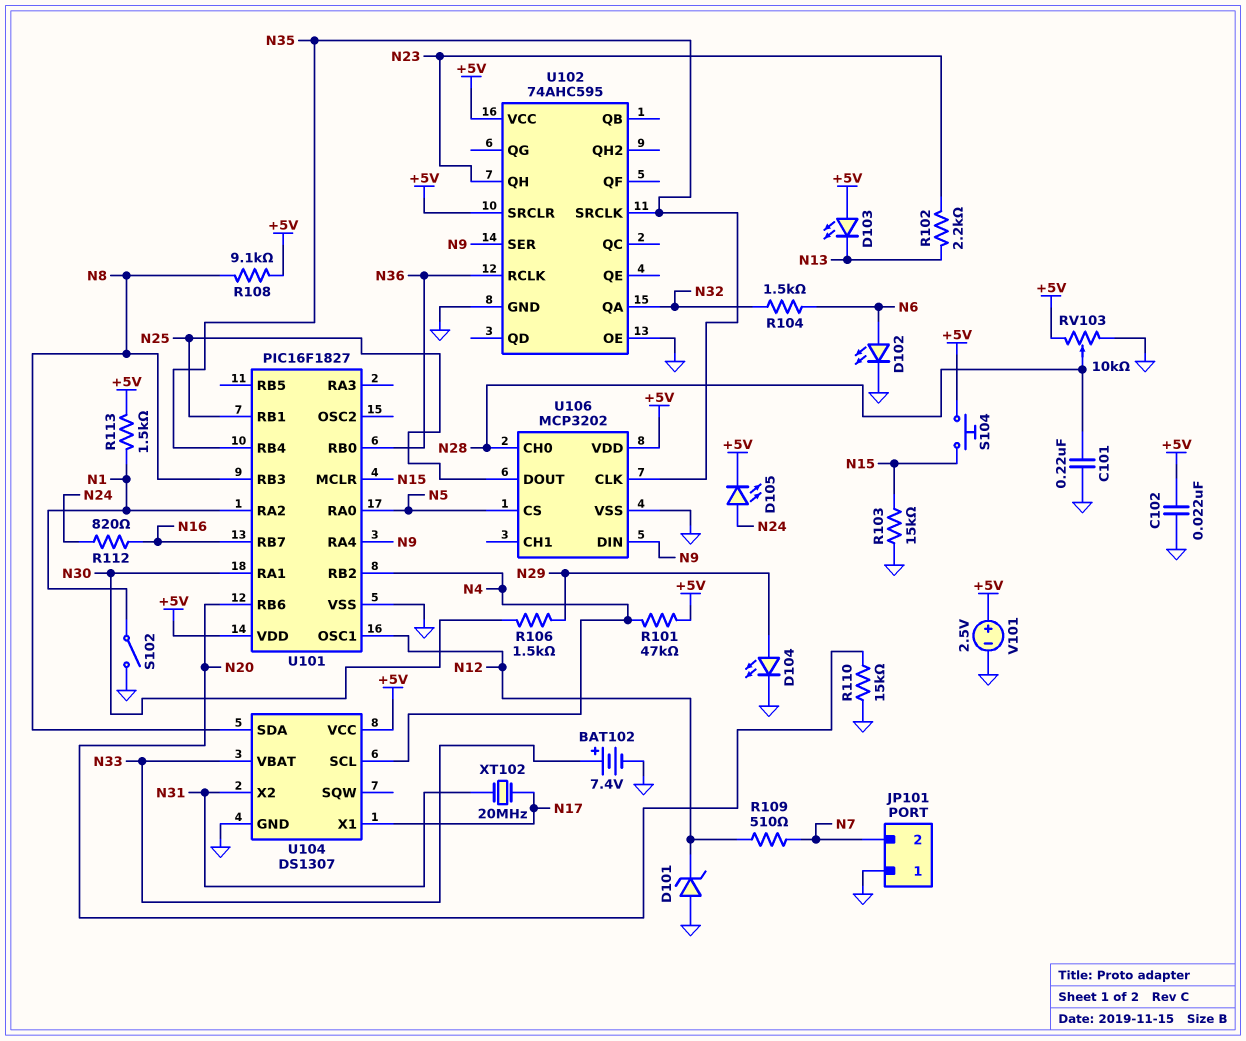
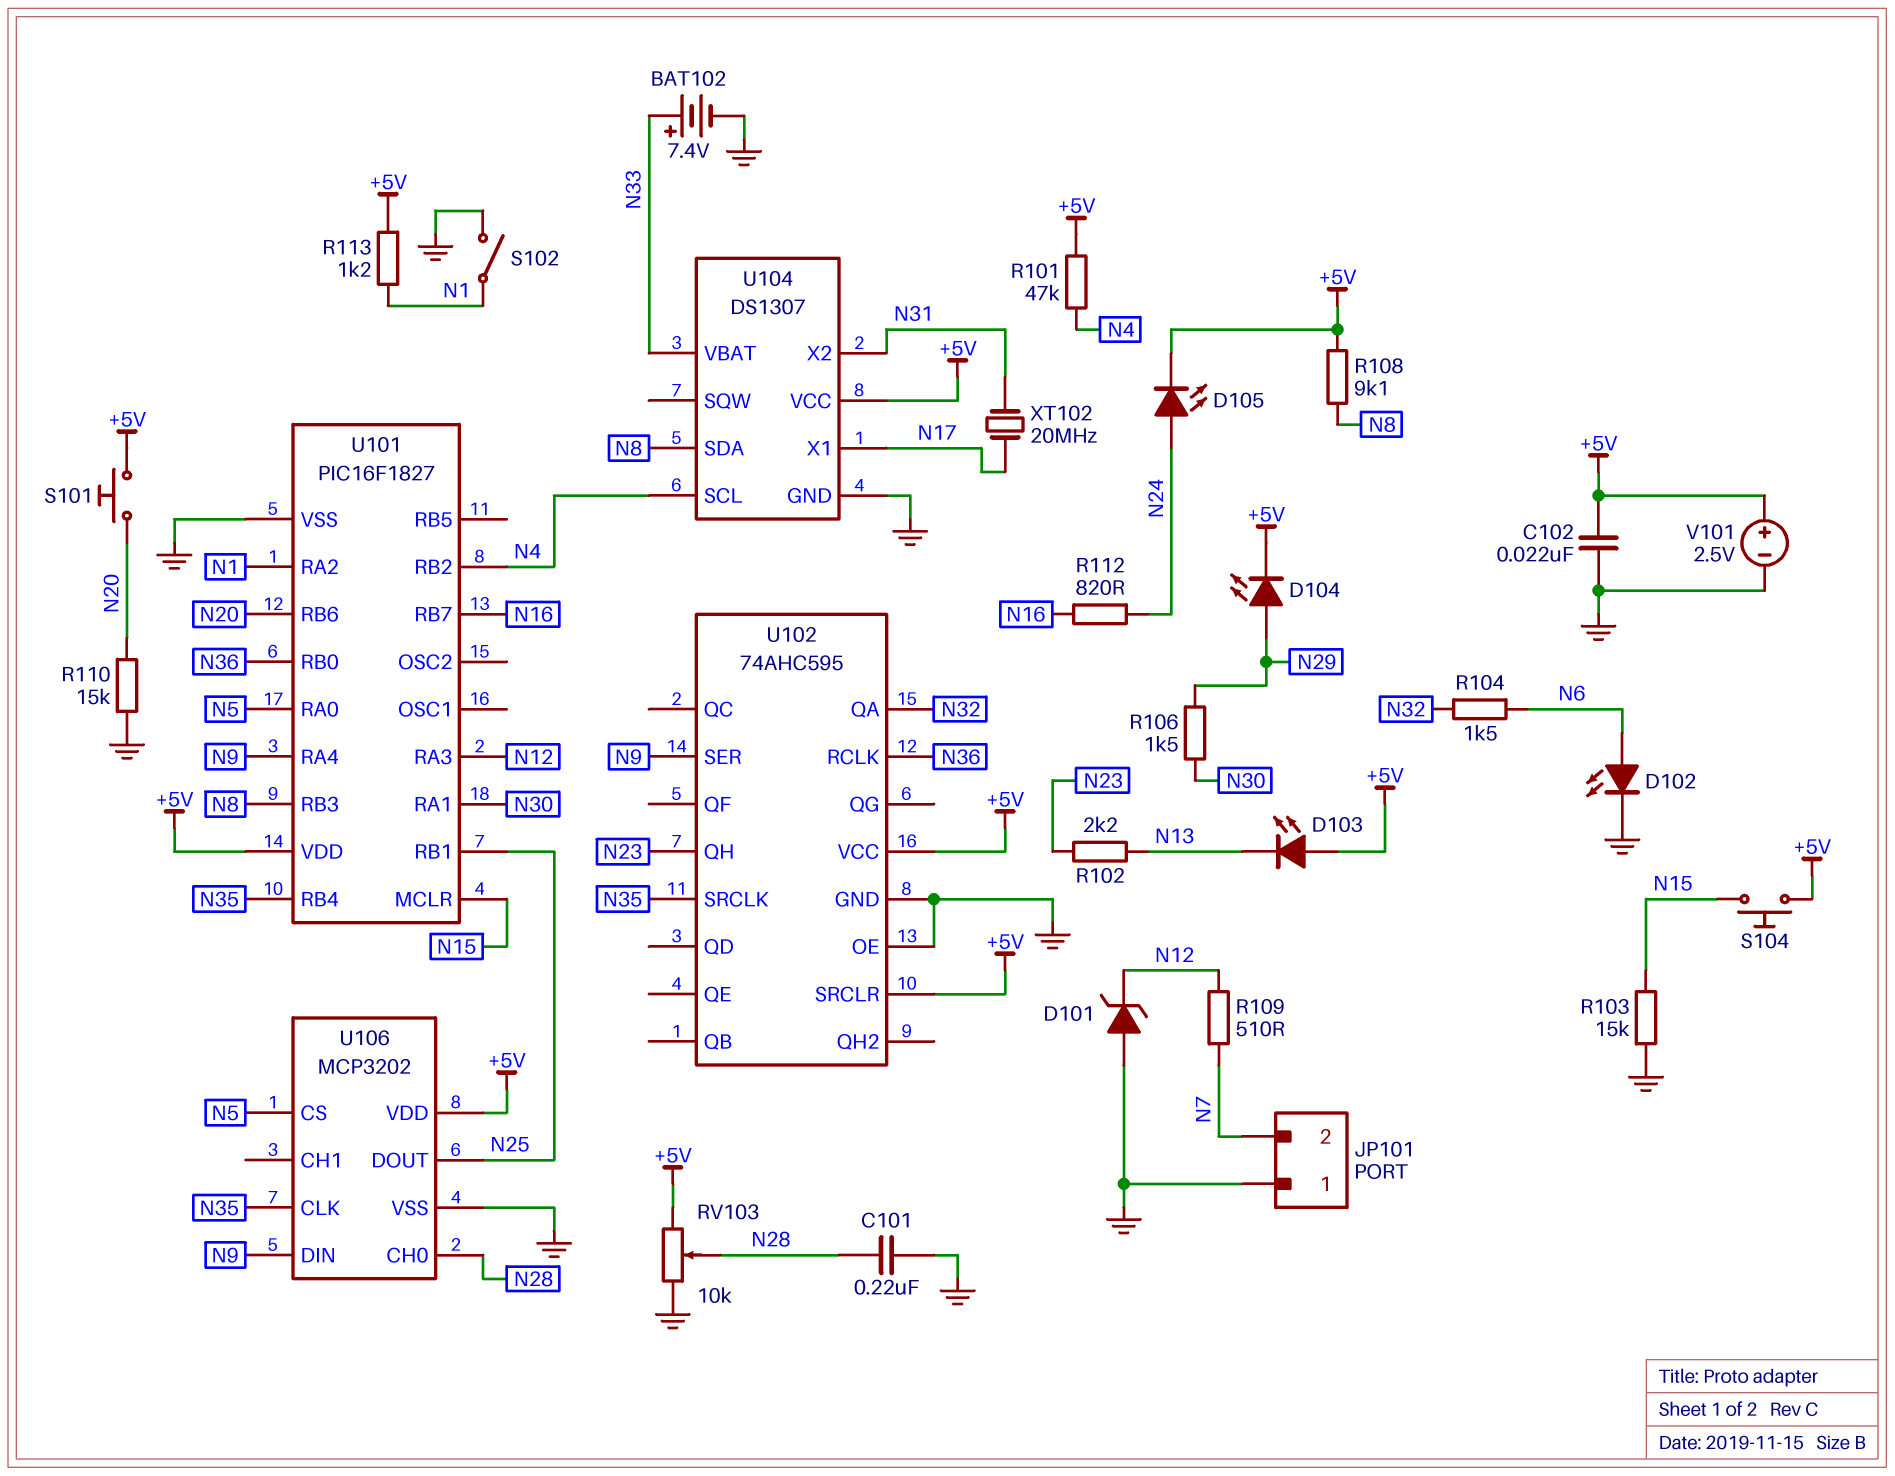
D104: LED (A N29, K GND) -> LED (A N29, K +5V)
R113: 1.5k (+5V, N1) -> 1.2k (+5V, N1)
S101: none -> button (+5V, N20)
U101 pin OSC1: N12 -> none
U101 pin RA3: none -> N12

